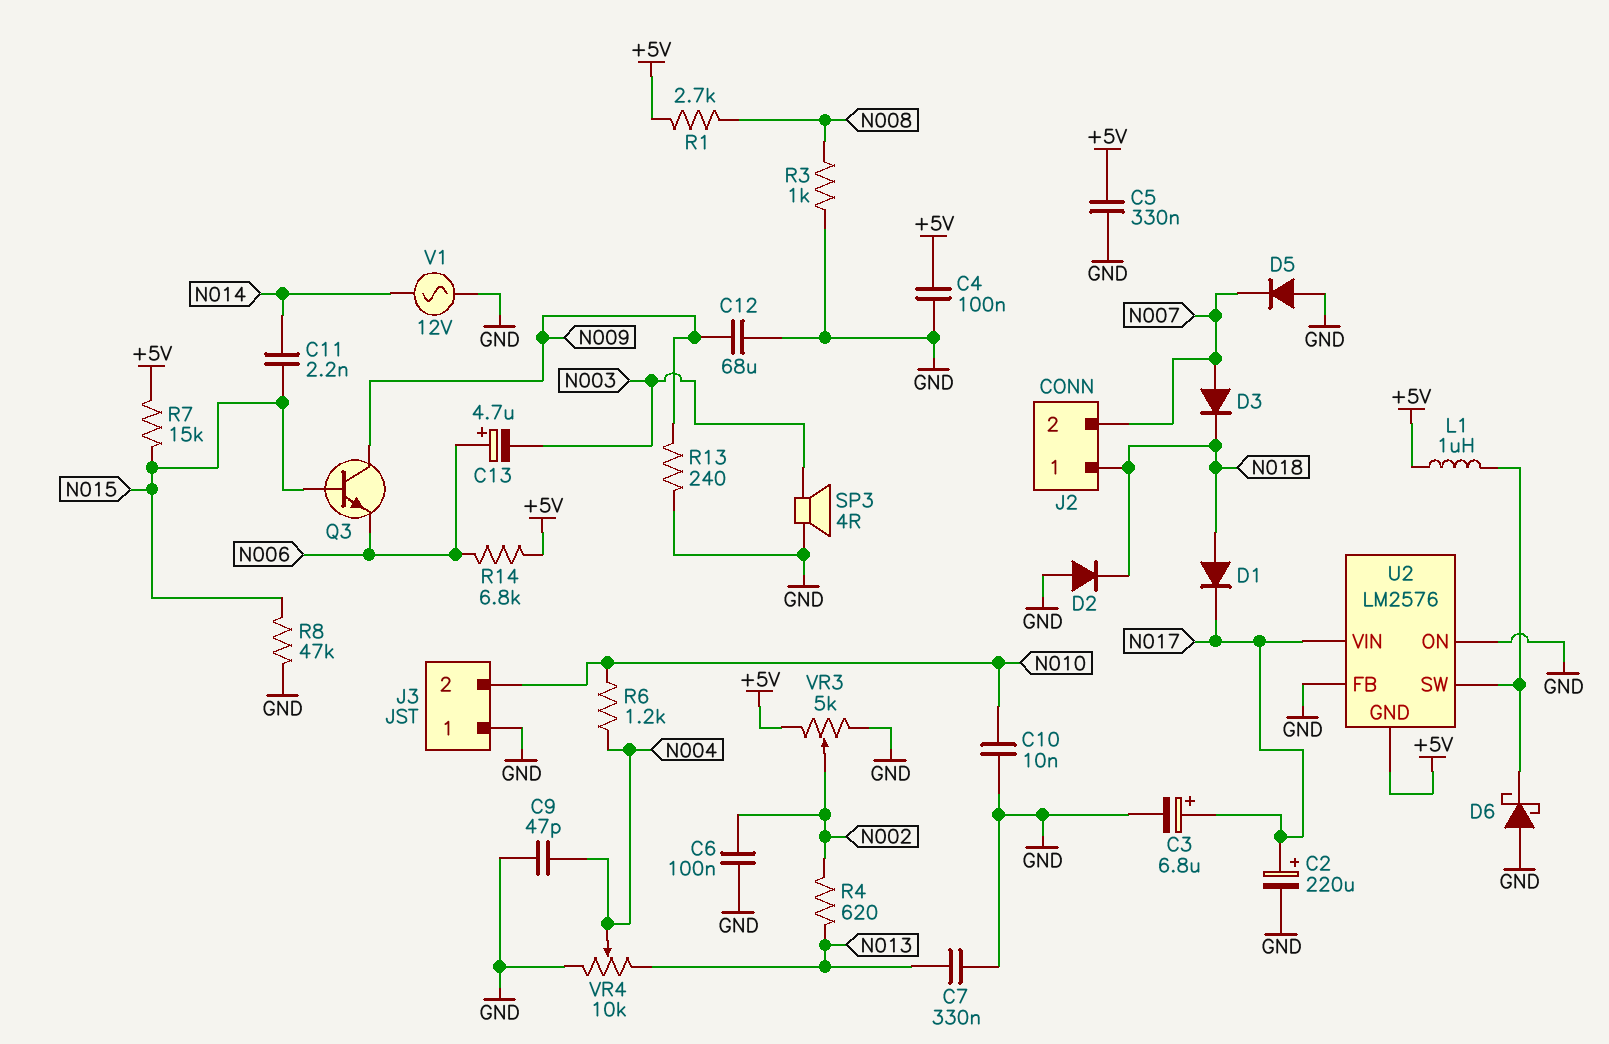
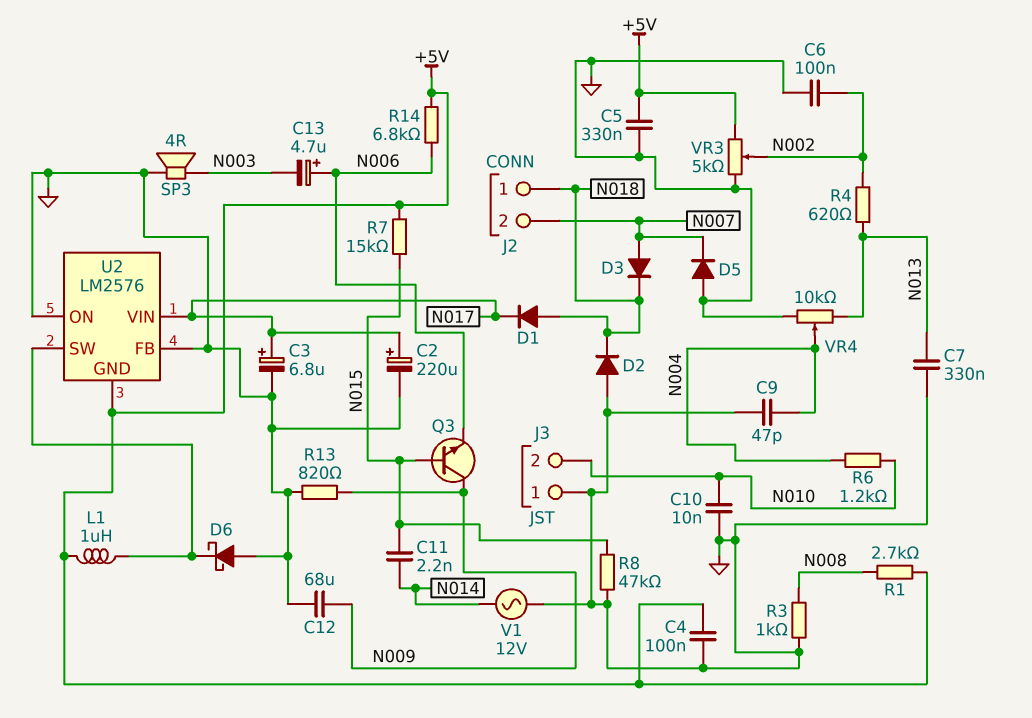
R13: 240 (GND, N009) -> 820 (GND, N009)

